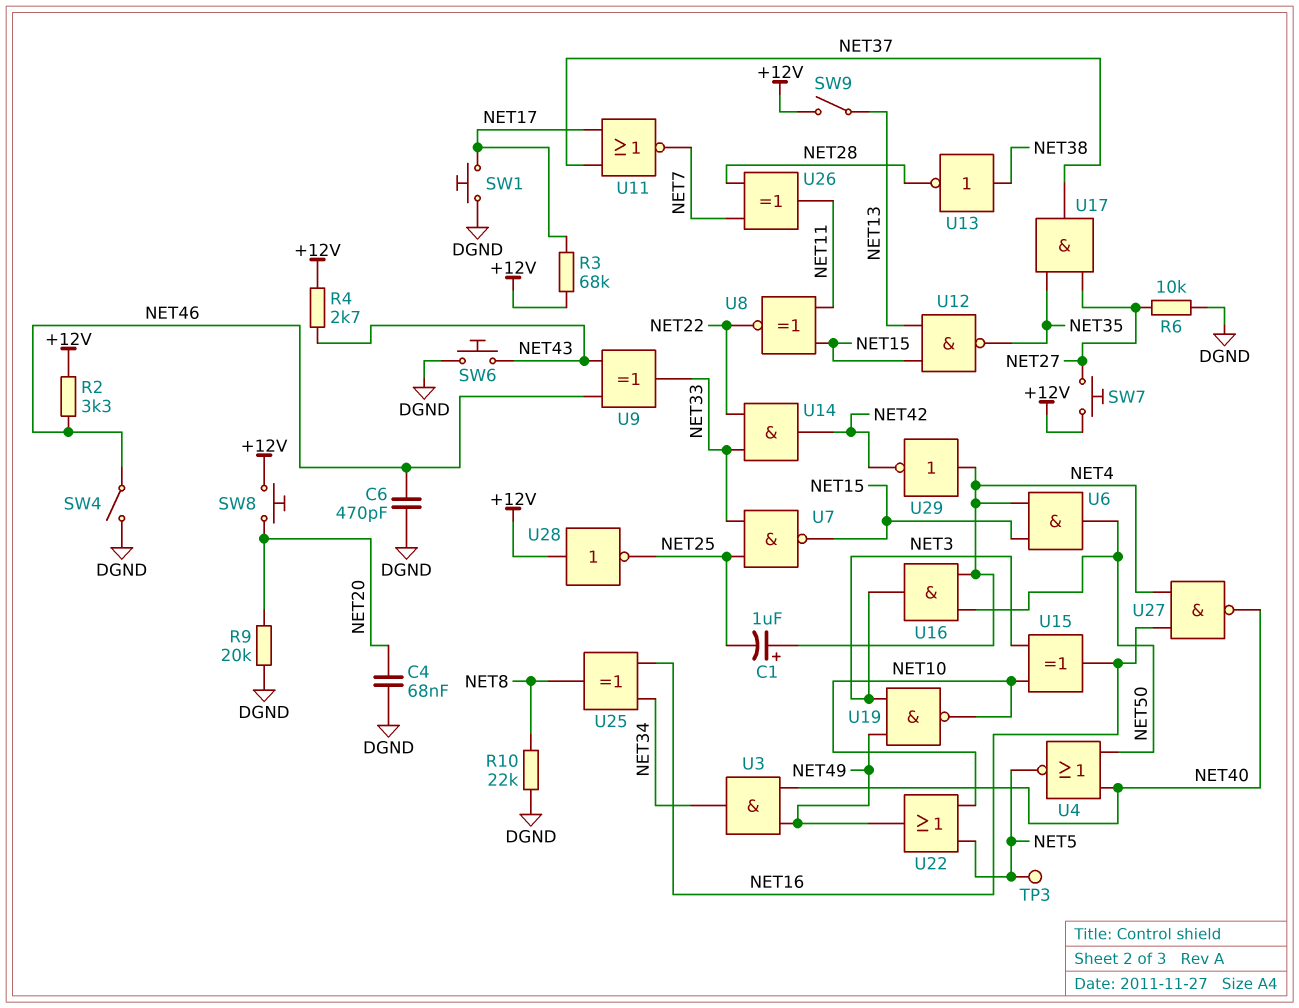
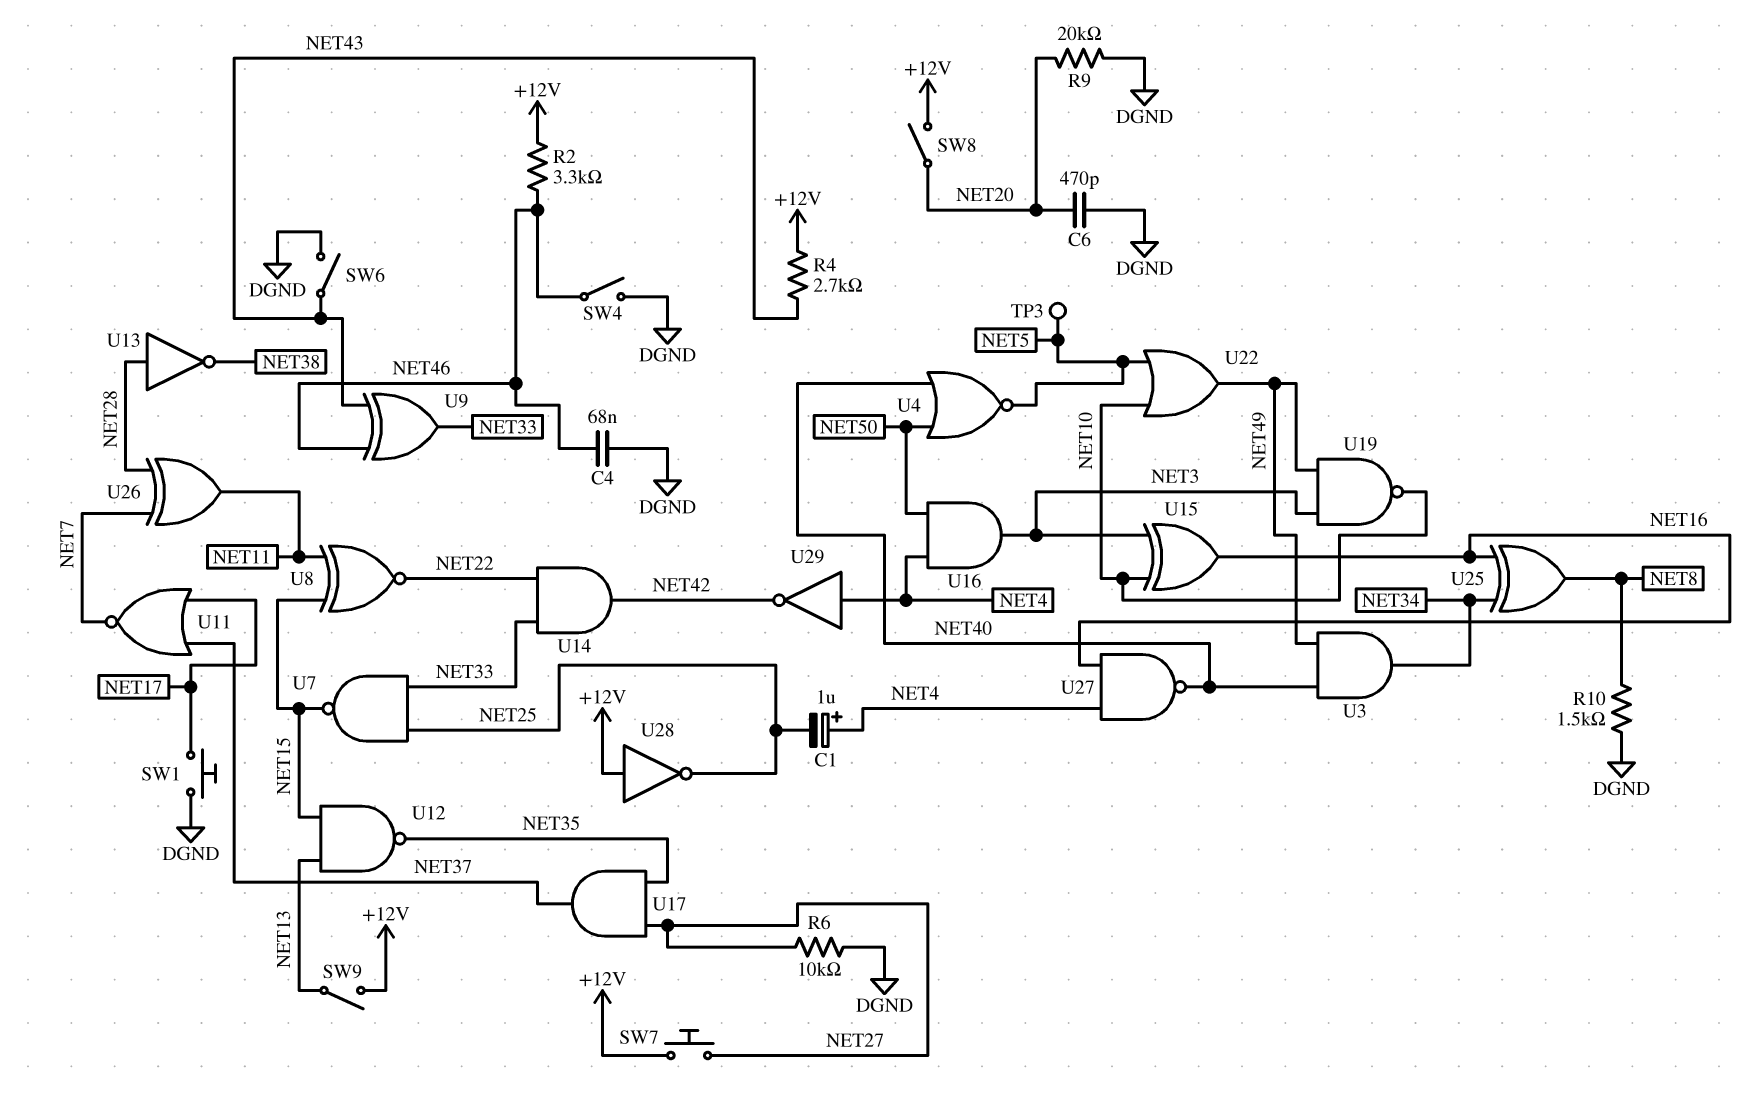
C4: 68nF (DGND, NET20) -> 68nF (DGND, NET46)
C6: 470pF (DGND, NET46) -> 470pF (DGND, NET20)
R3: 68k (+12V, NET17) -> none
R10: 22k (DGND, NET8) -> 1.5k (DGND, NET8)
SW6: button (DGND, NET43) -> switch (DGND, NET43)
SW8: button (+12V, NET20) -> switch (+12V, NET20)
U6: AND (in NET4, in NET15, out NET50) -> none
U13: NOT (in NET38, out NET28) -> NOT (in NET28, out NET38)

